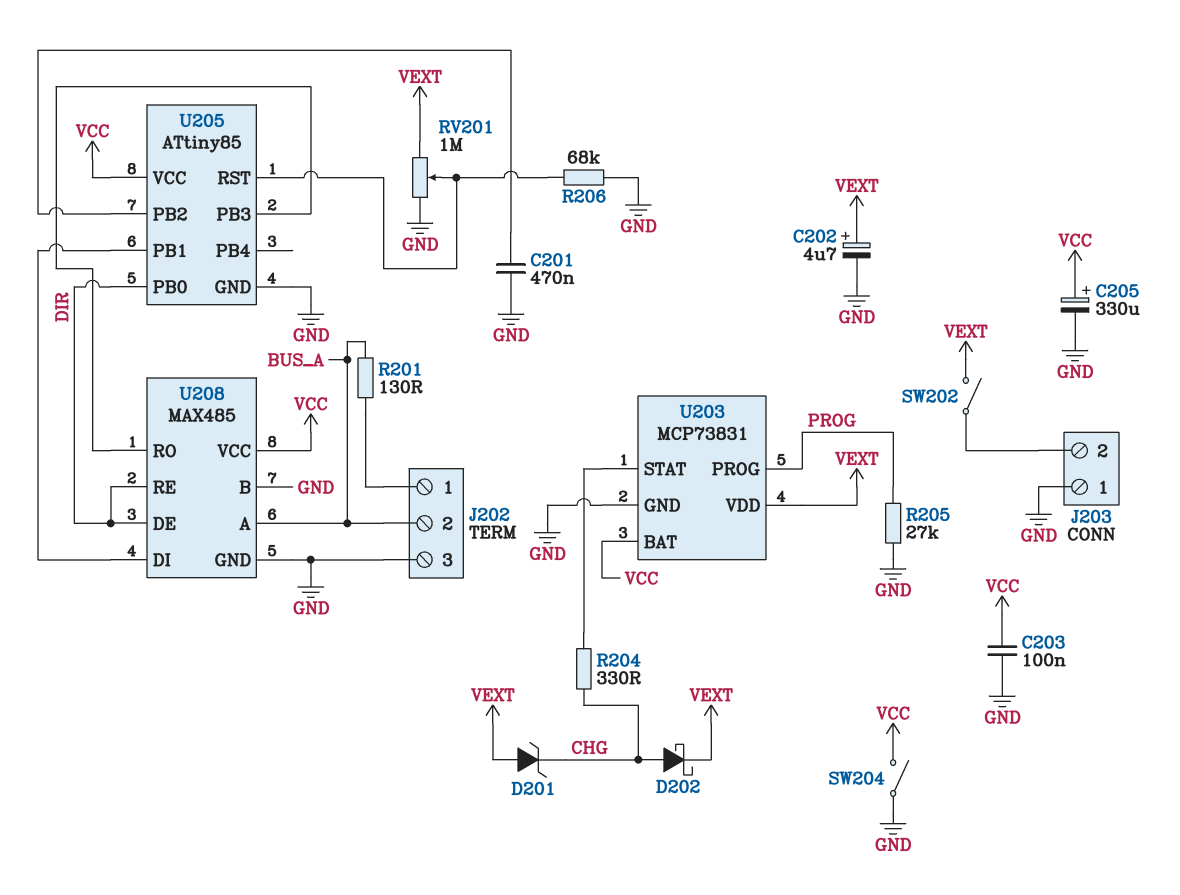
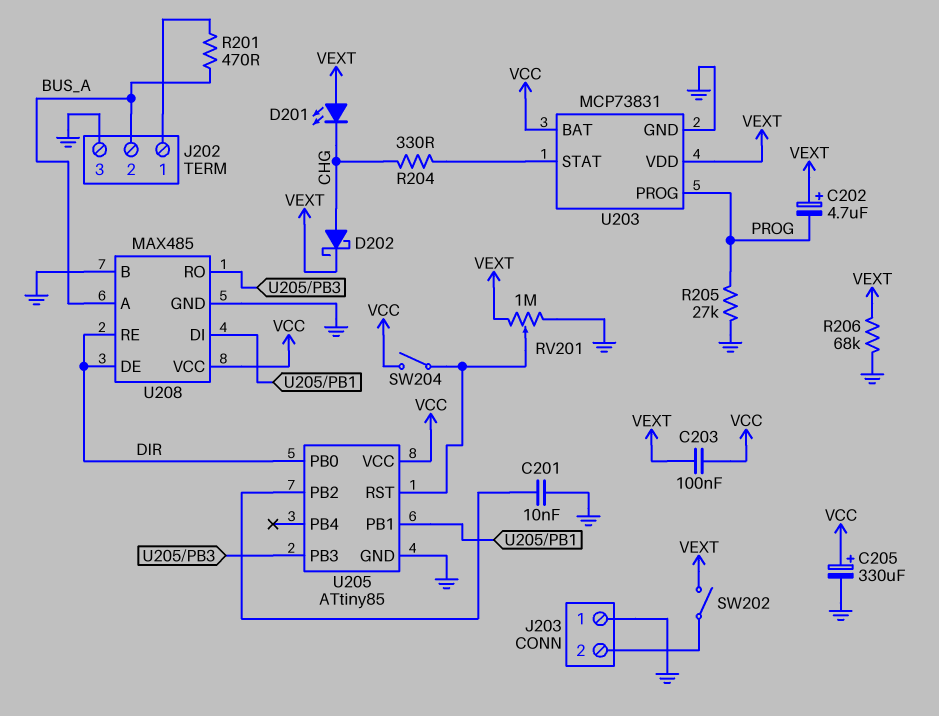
C201: 470nF (GND, U205/PB2) -> 10nF (GND, U205/PB2)
C202: 4.7uF (plus VEXT, minus GND) -> 4.7uF (plus VEXT, minus PROG)
C203: 100nF (GND, VCC) -> 100nF (VCC, VEXT)
D201: zener (A VEXT, K CHG) -> LED (A VEXT, K CHG)
R201: 130 (BUS_A, J202/1) -> 470 (BUS_A, J202/1)
R206: 68k (GND, U205/RST) -> 68k (GND, VEXT)
SW204: switch (GND, VCC) -> switch (U205/RST, VCC)

